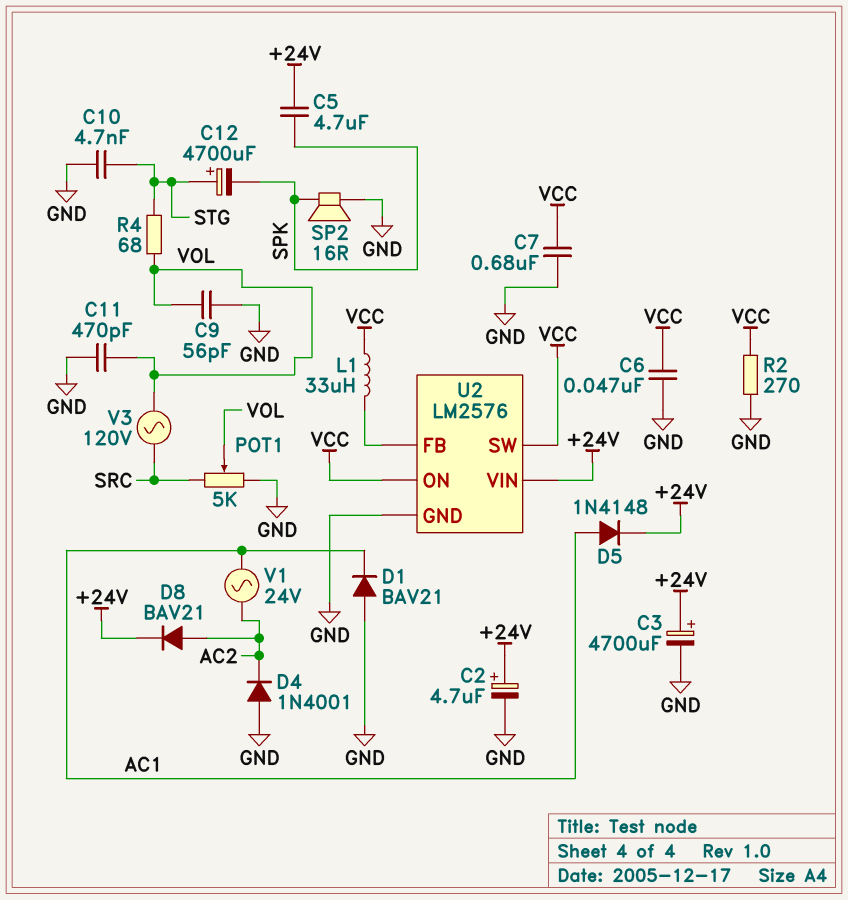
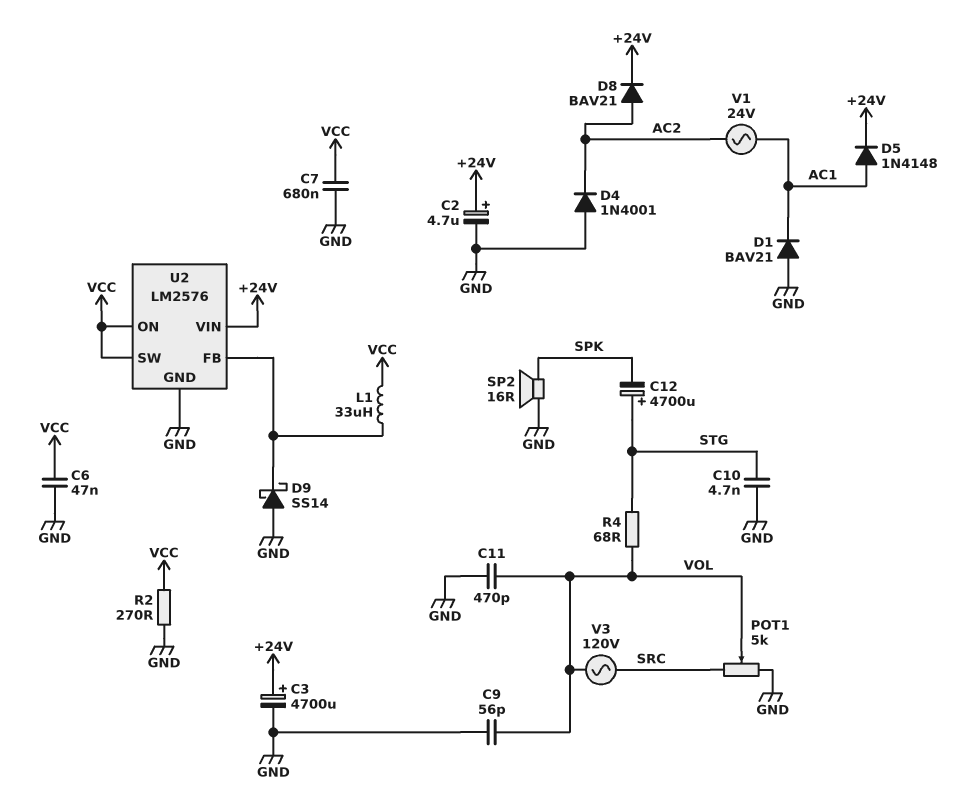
C5: 4.7uF (+24V, SPK) -> none
D9: none -> schottky SS14 (A GND, K U2/FB)

